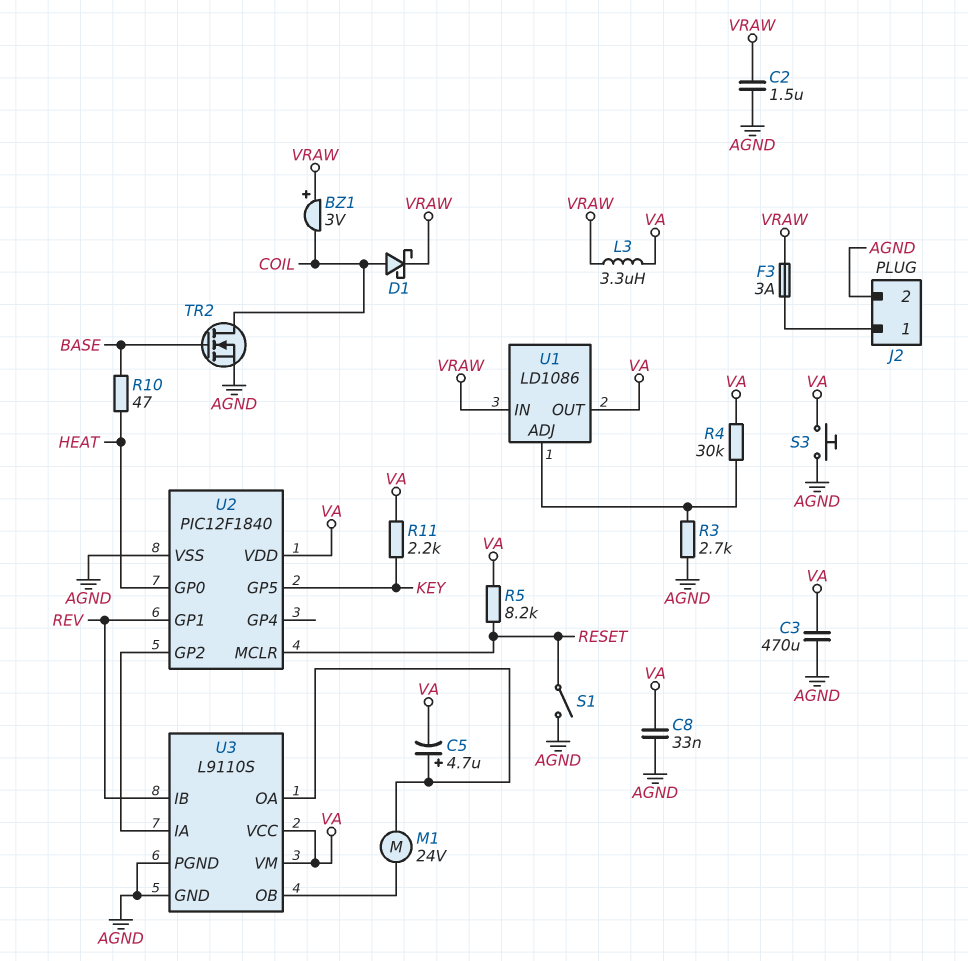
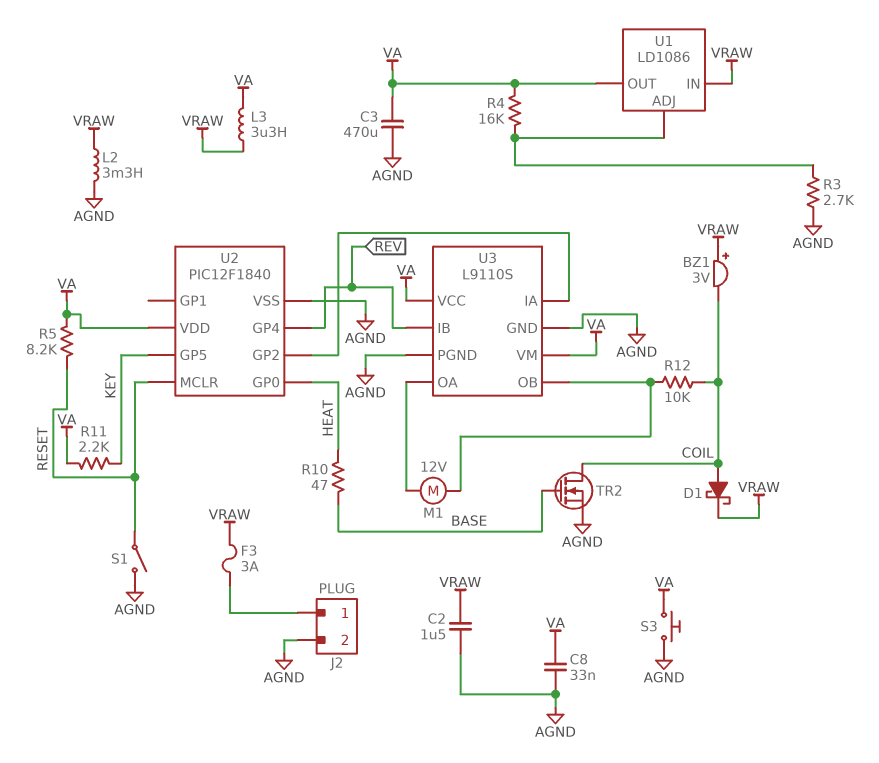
C5: 4.7uF (plus U3/OA, minus VA) -> none
L2: none -> 3.3mH (AGND, VRAW)
M1: motor 24V (U3/OA, U3/OB) -> motor 12V (U3/OA, U3/OB)
R4: 30k (U1/ADJ, VA) -> 16k (U1/ADJ, VA)
R12: none -> 10k (COIL, U3/OB)
U2 pin GP1: REV -> none
U2 pin GP4: none -> REV

